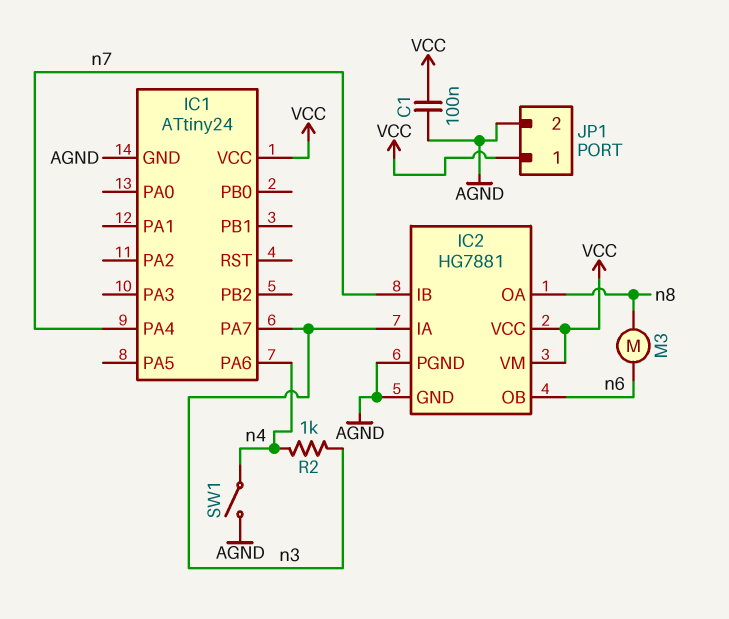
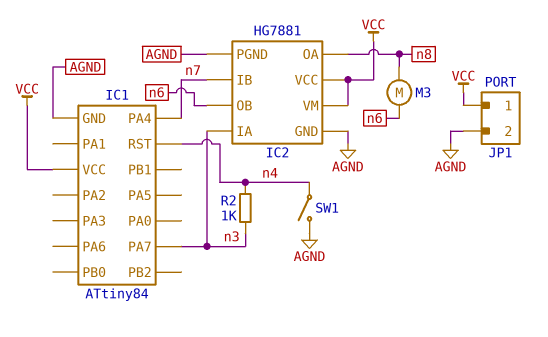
C1: 100nF (AGND, VCC) -> none
IC1: ATtiny24 -> ATtiny84
IC1 pin PA6: n4 -> none
IC1 pin RST: none -> n4

